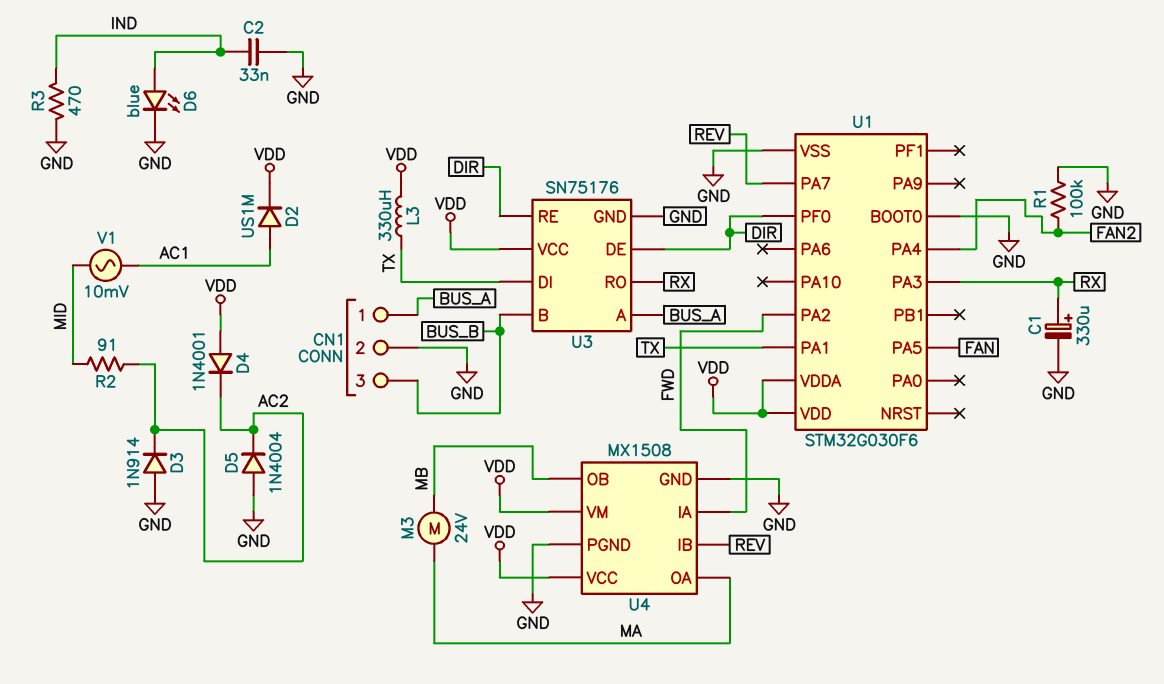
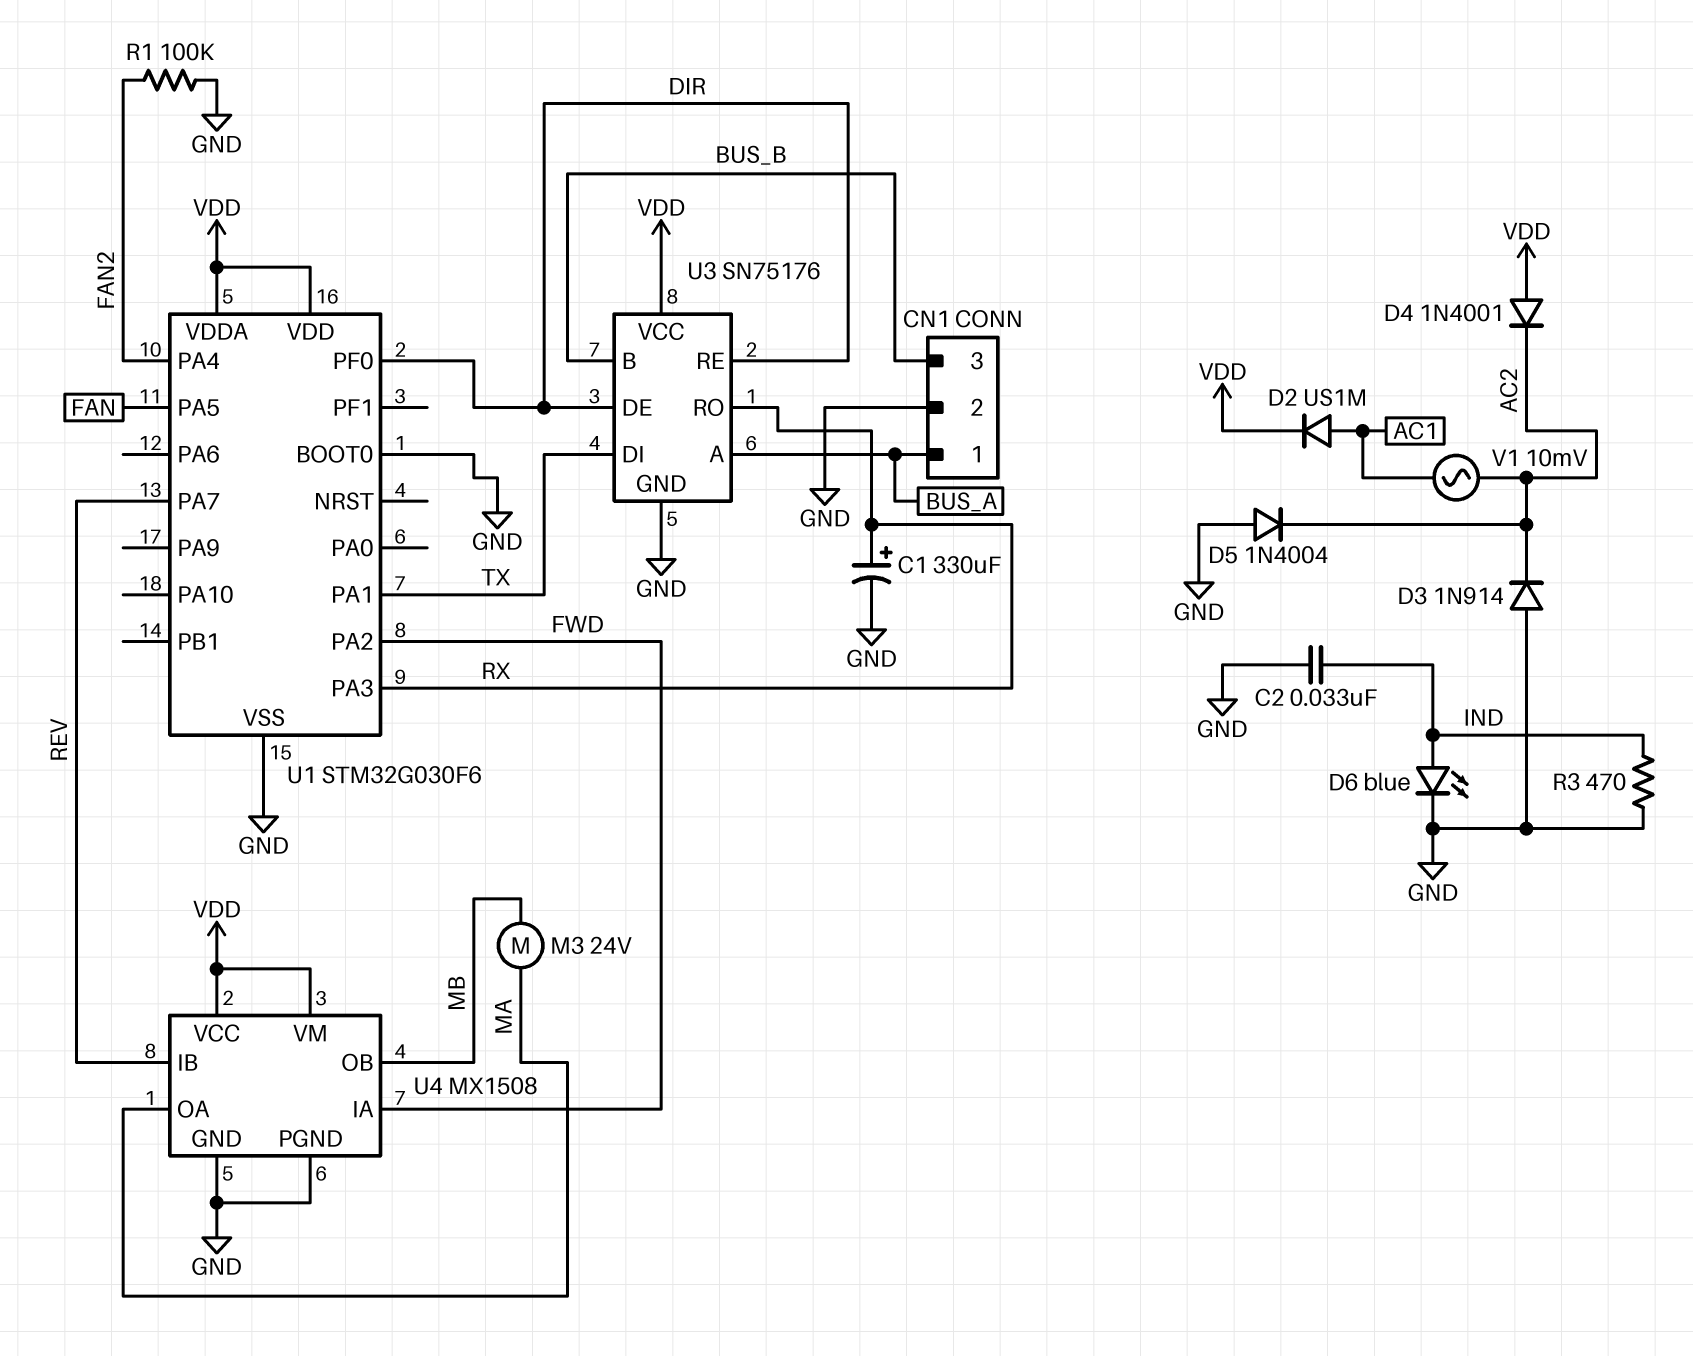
L3: 330uH (TX, VDD) -> none
R2: 91 (AC2, MID) -> none
V1: AC 10mV (AC1, MID) -> AC 10mV (AC1, AC2)

